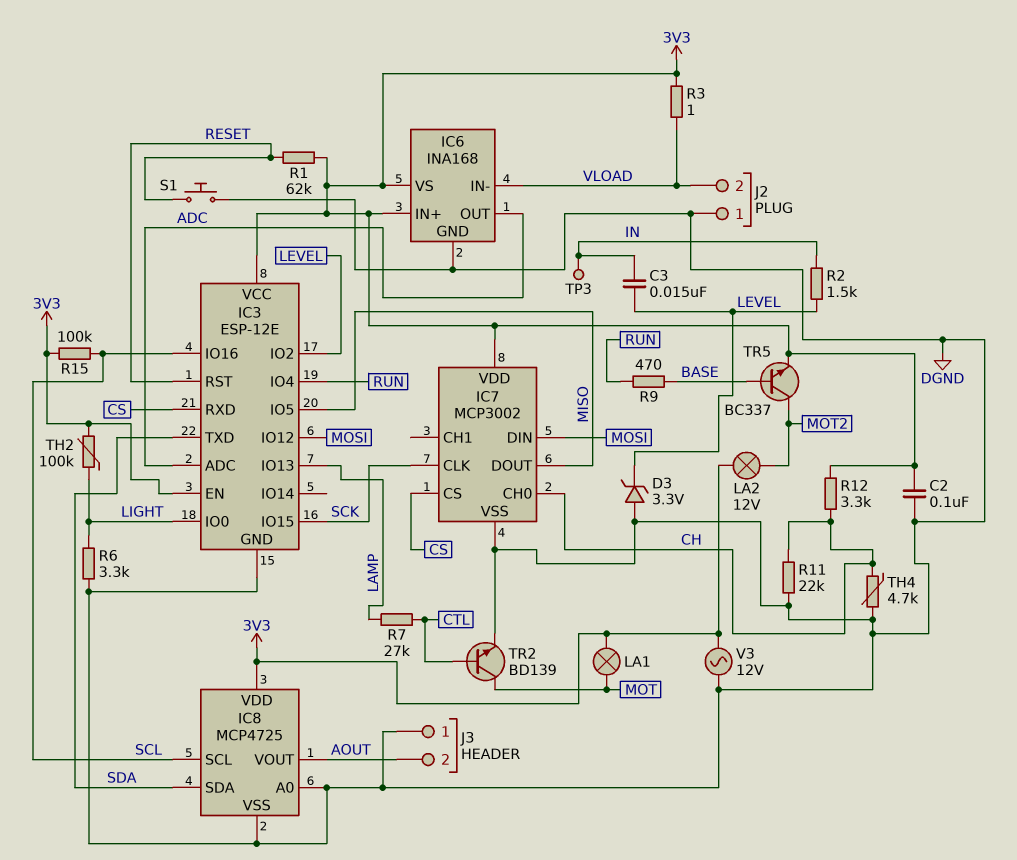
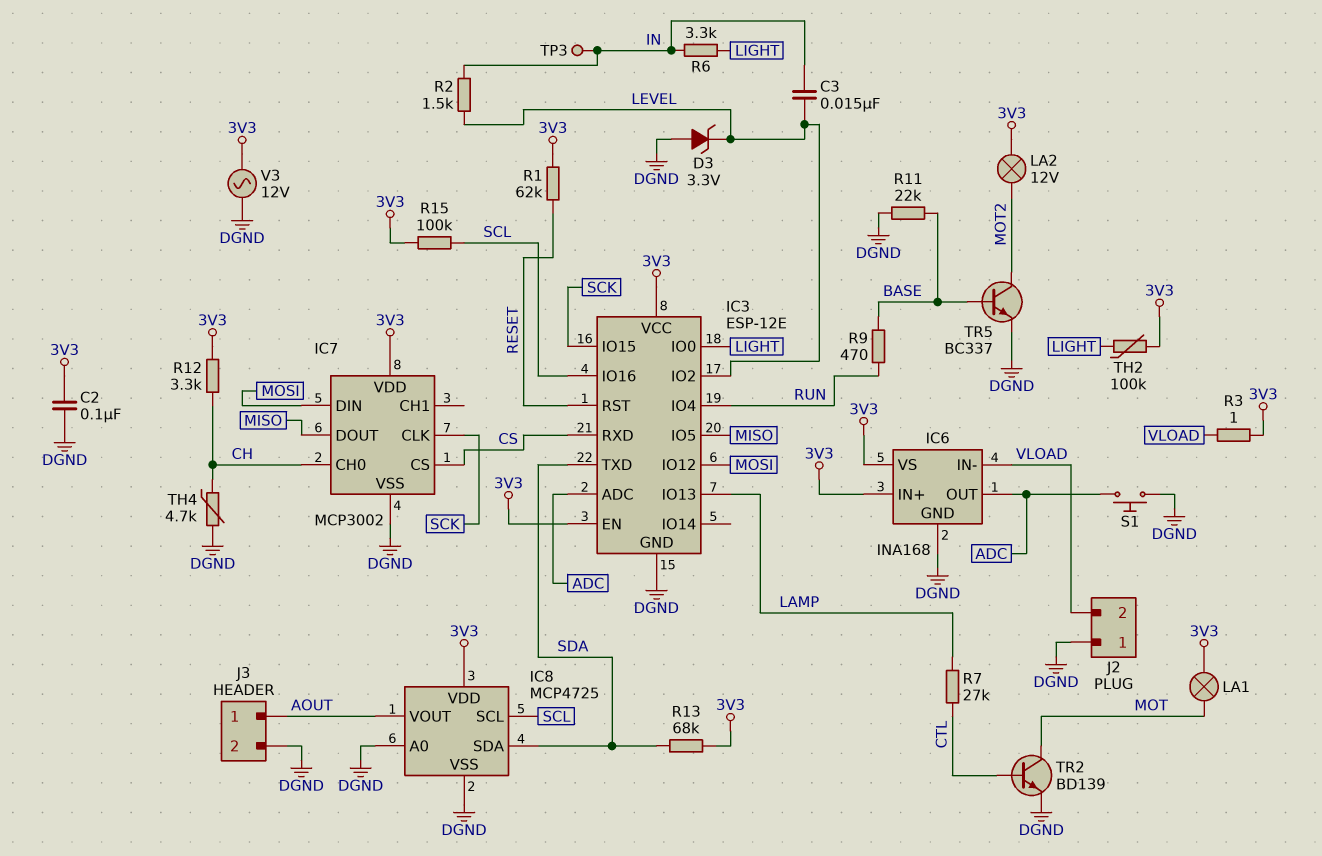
J3 pin 1: DGND -> AOUT
J3 pin 2: AOUT -> DGND
R6: 3.3k (DGND, LIGHT) -> 3.3k (IN, LIGHT)
R11: 22k (CH, DGND) -> 22k (BASE, DGND)
R13: none -> 68k (3V3, SDA)
S1: button (DGND, RESET) -> button (ADC, DGND)
TR5: NPN BC337 (B BASE, C MOT2, E 3V3) -> NPN BC337 (B BASE, C MOT2, E DGND)

